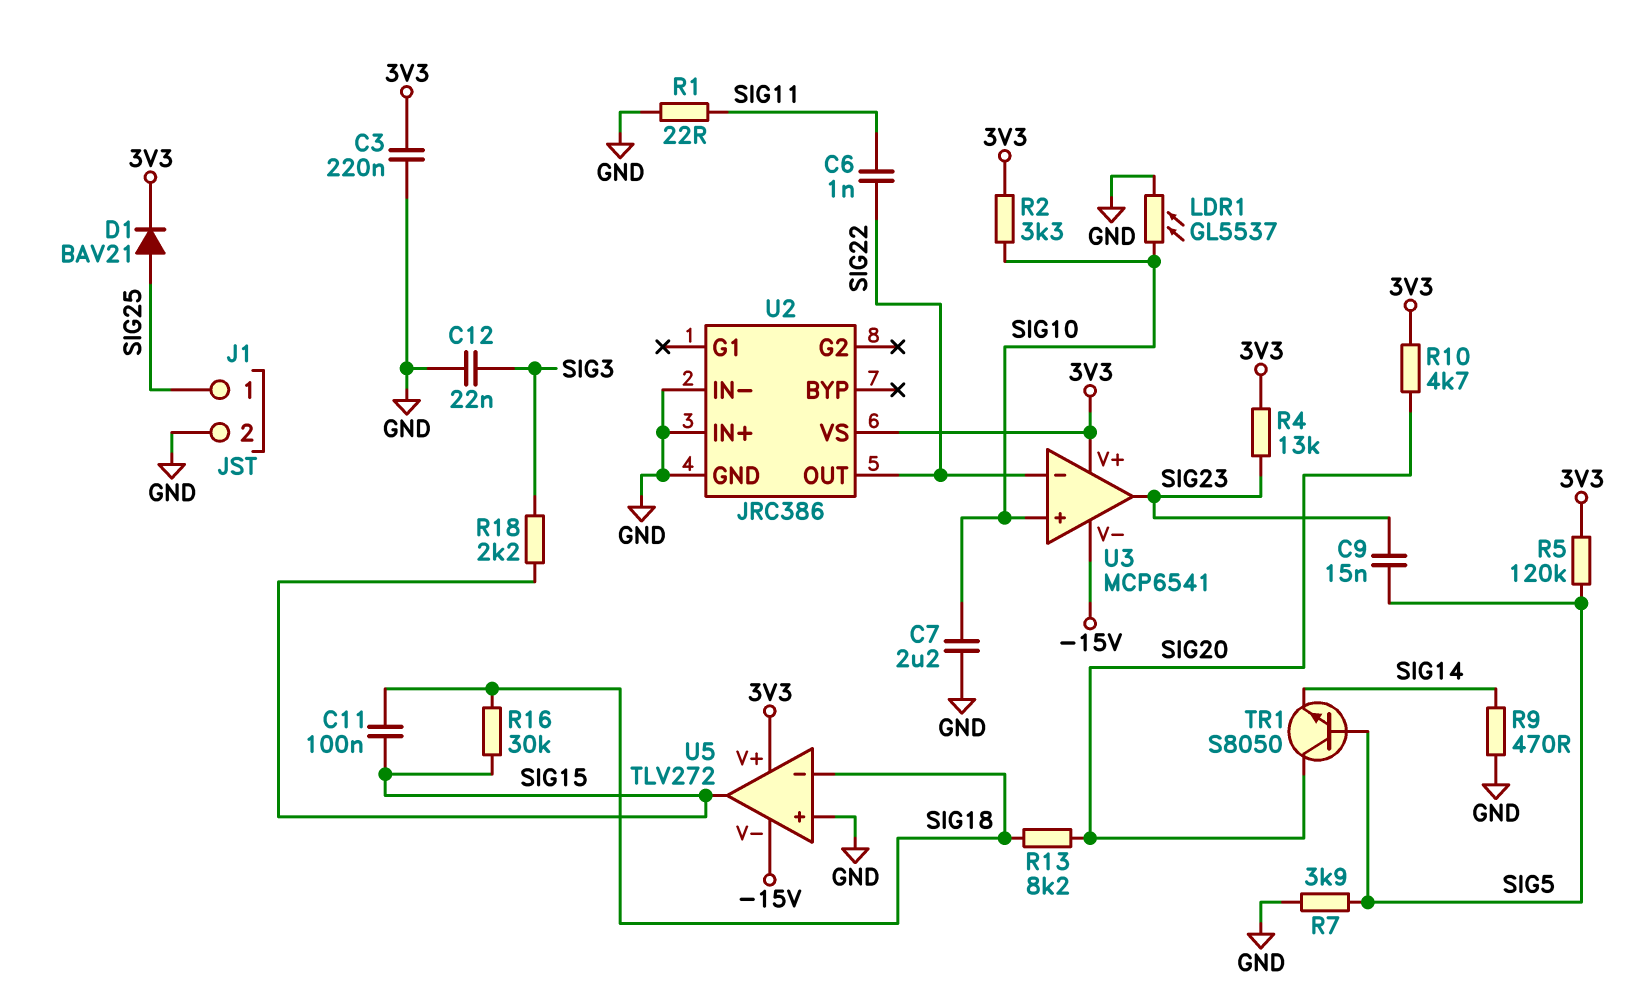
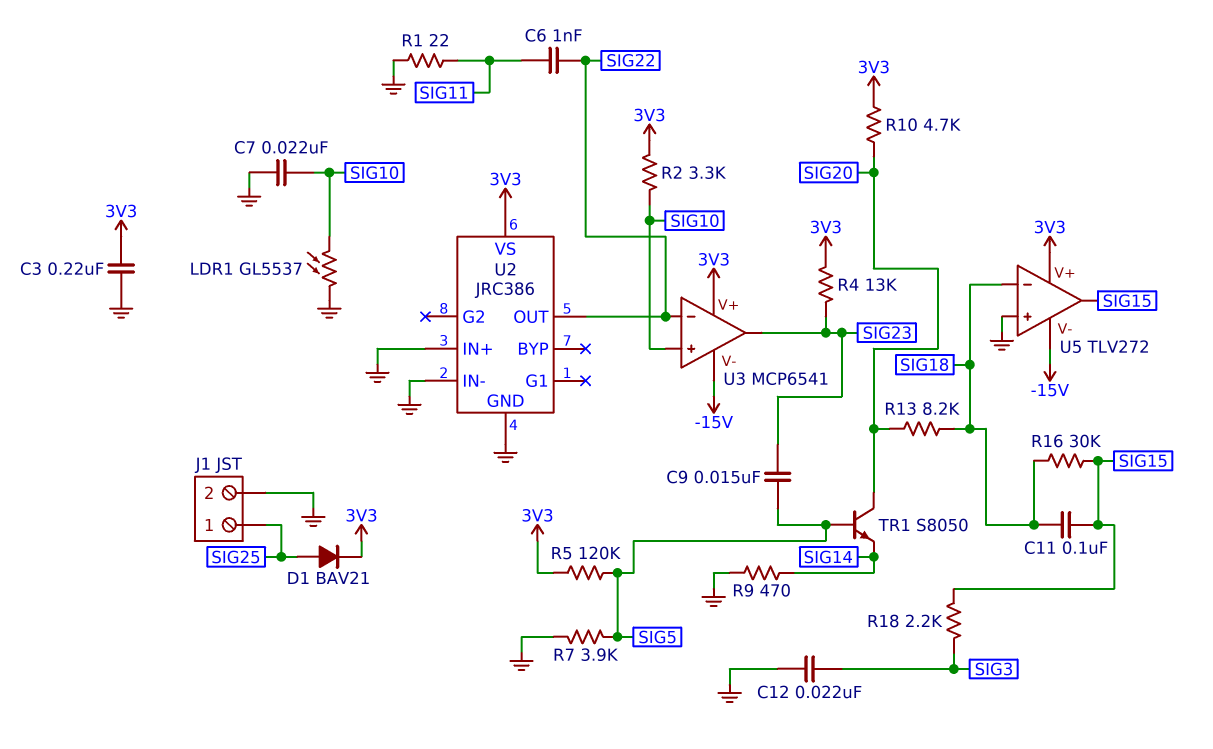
C7: 2.2uF (GND, SIG10) -> 22nF (GND, SIG10)

